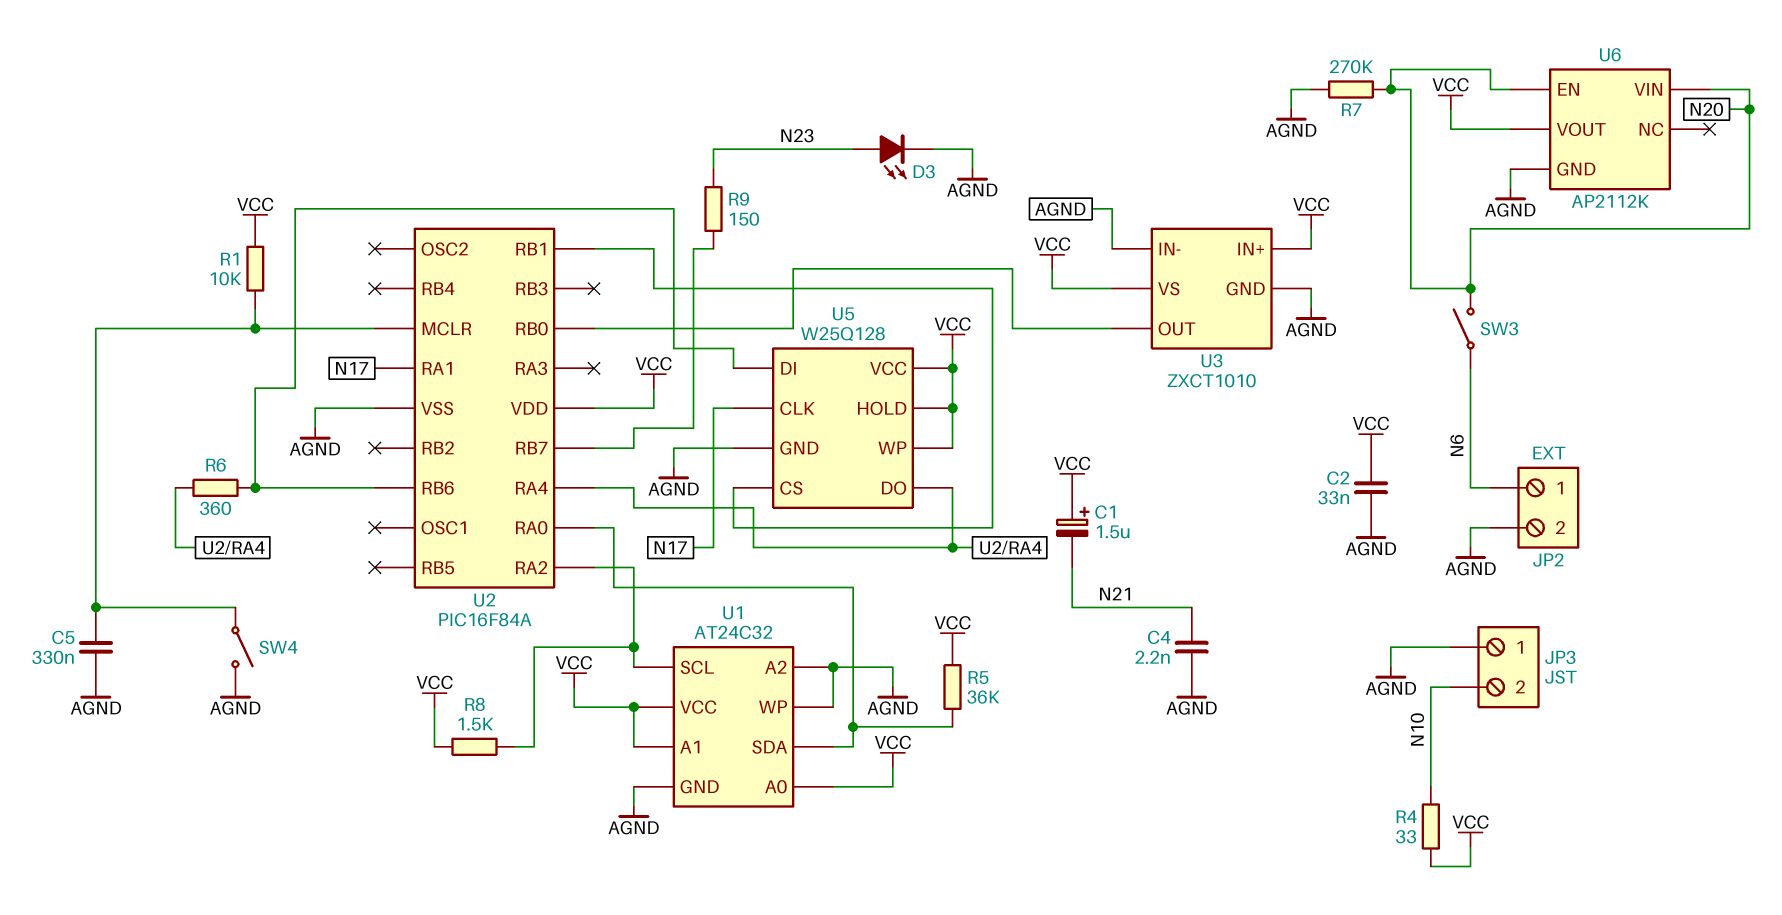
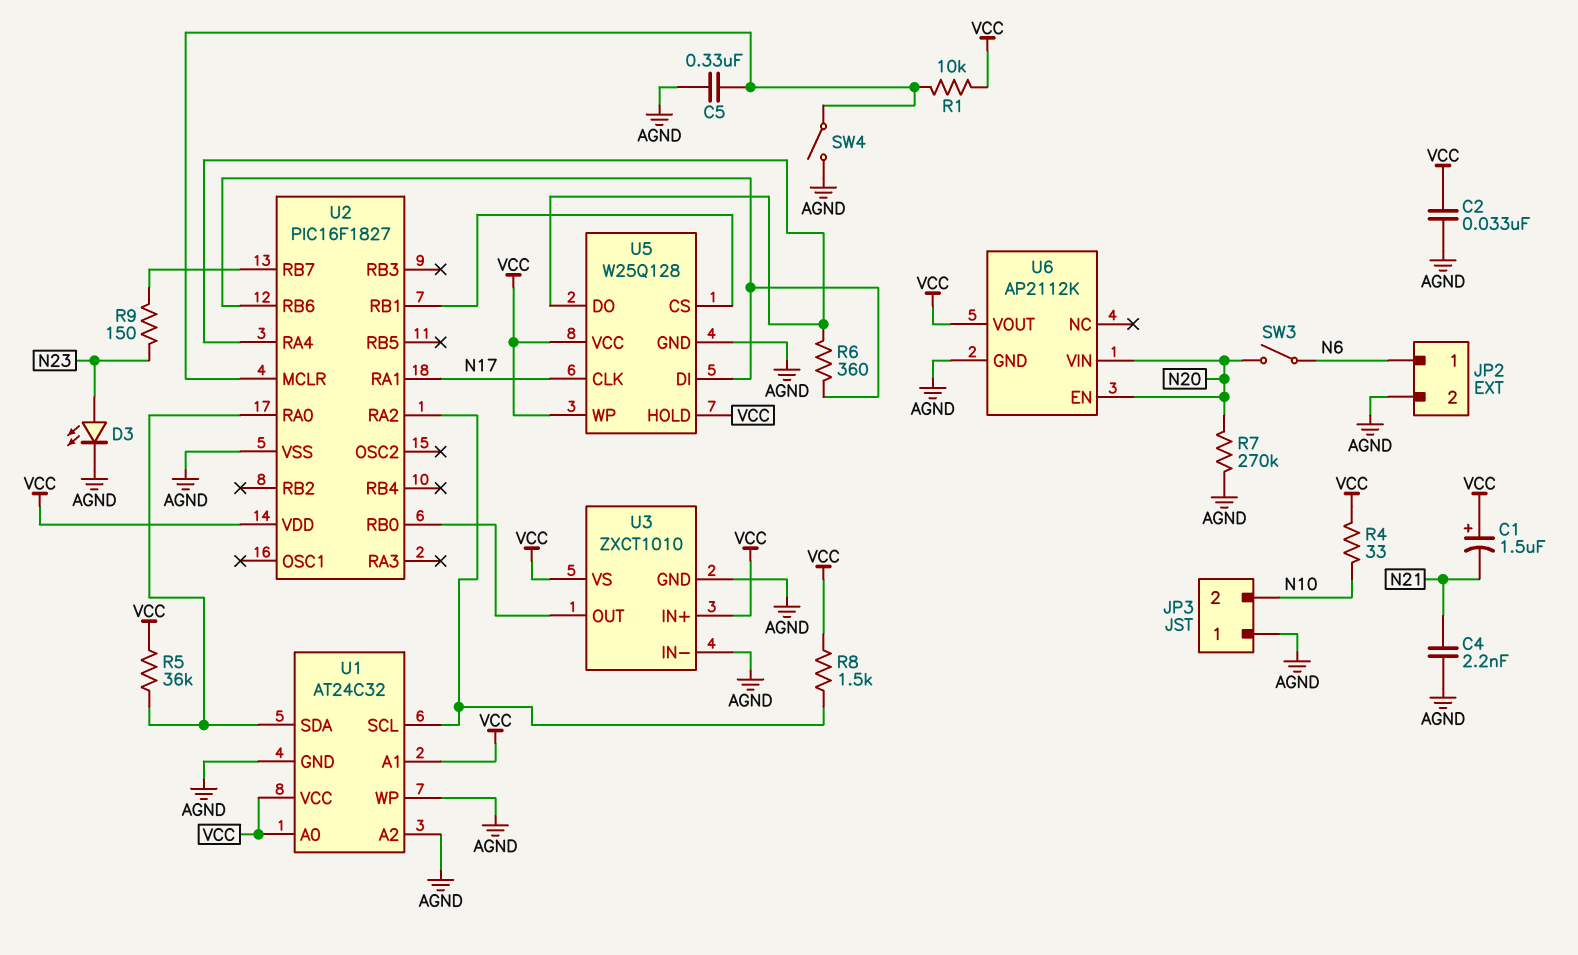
U2: PIC16F84A -> PIC16F1827

